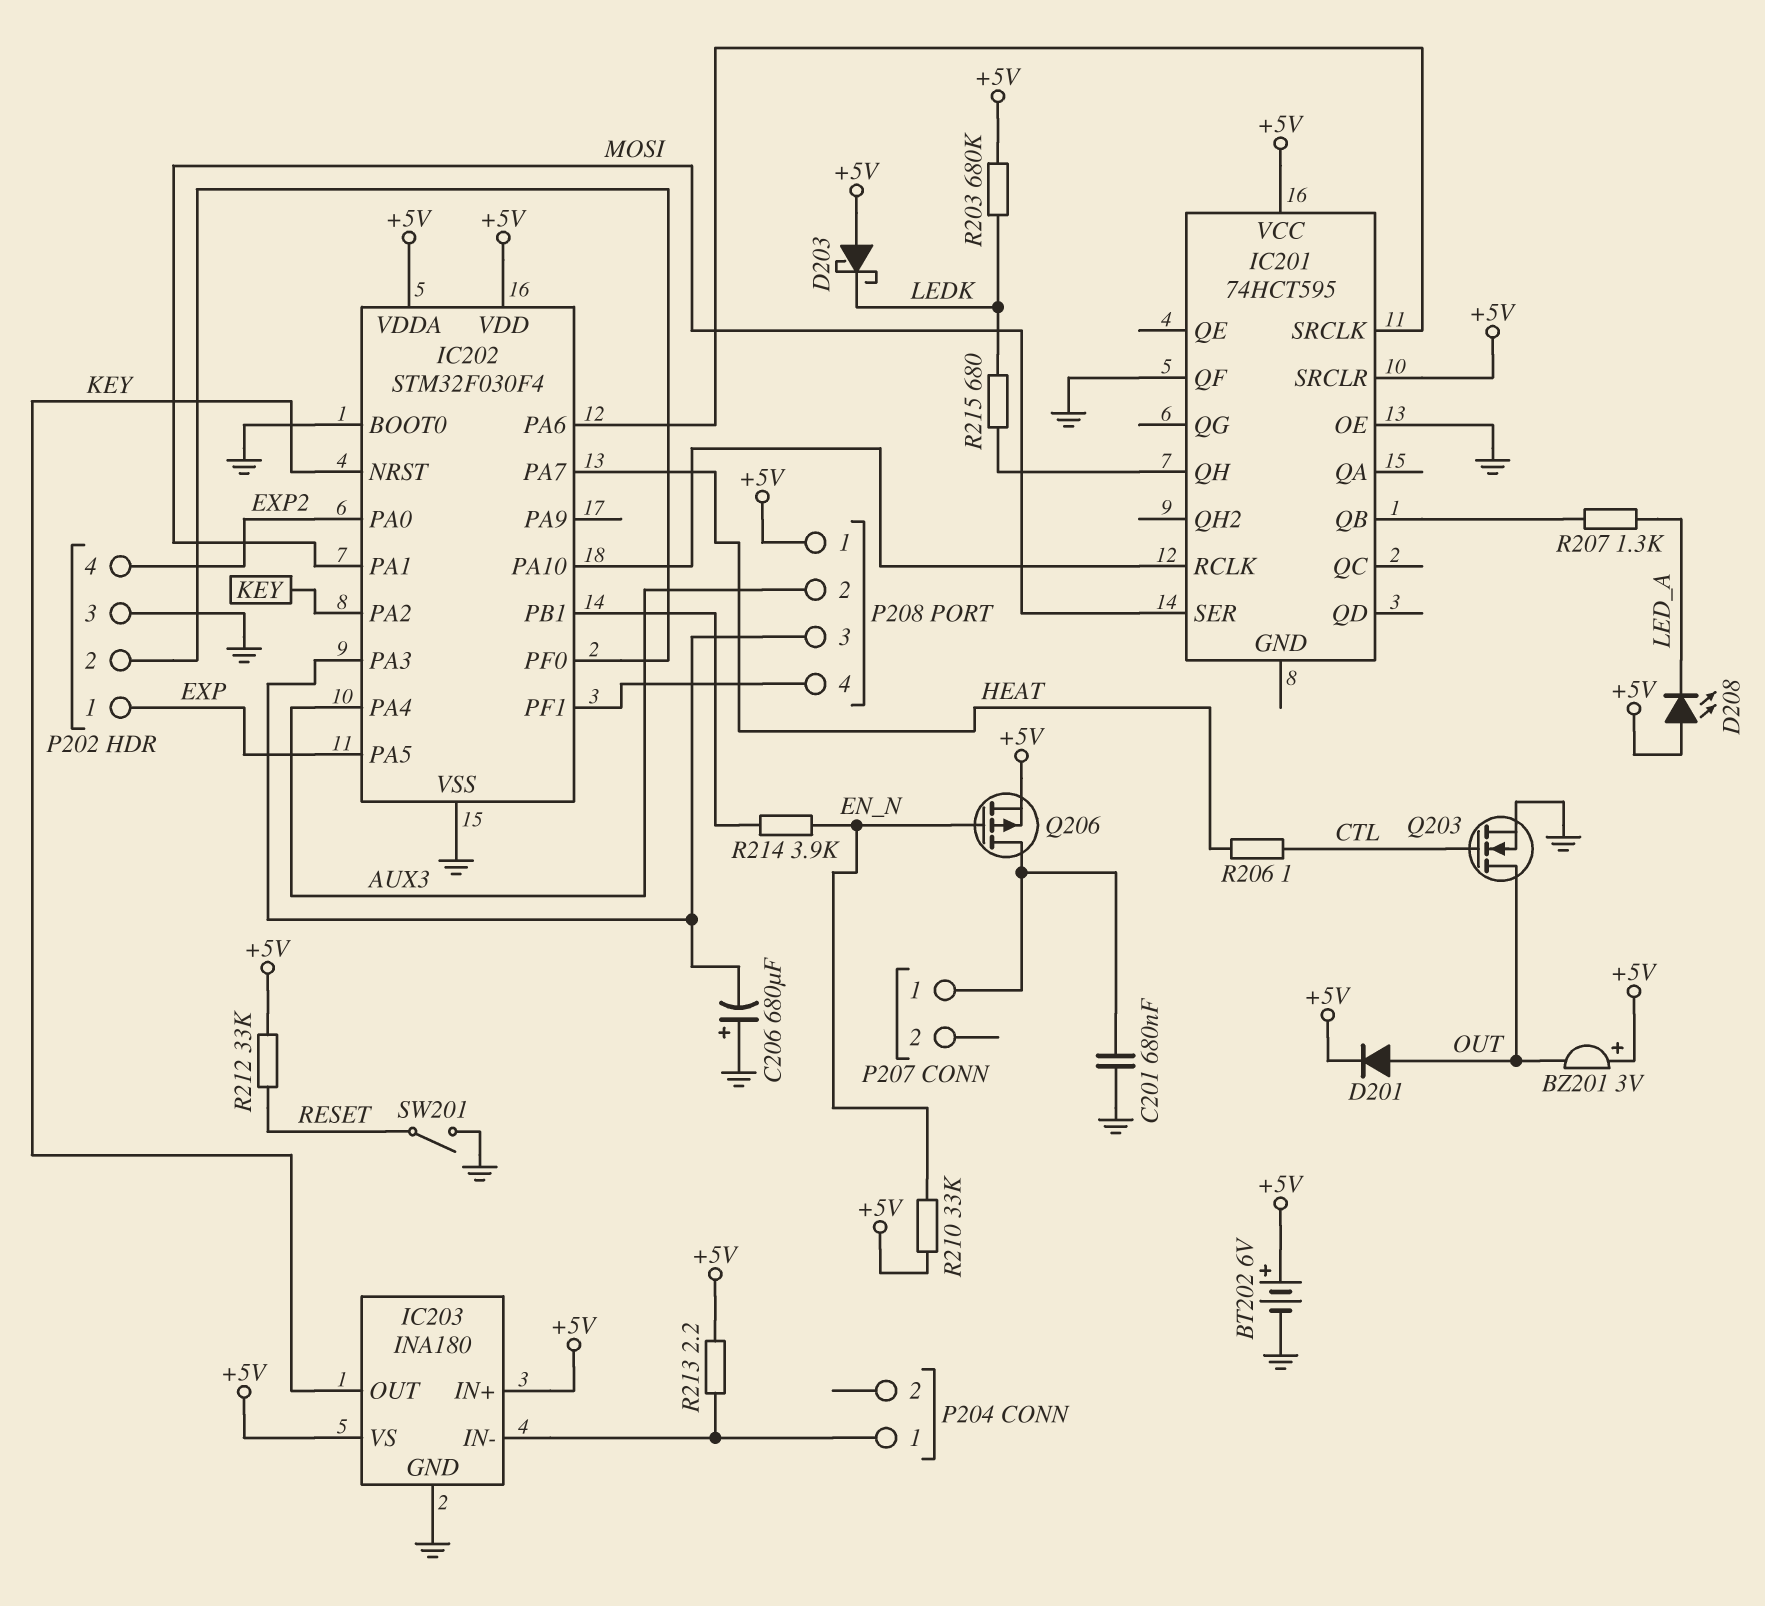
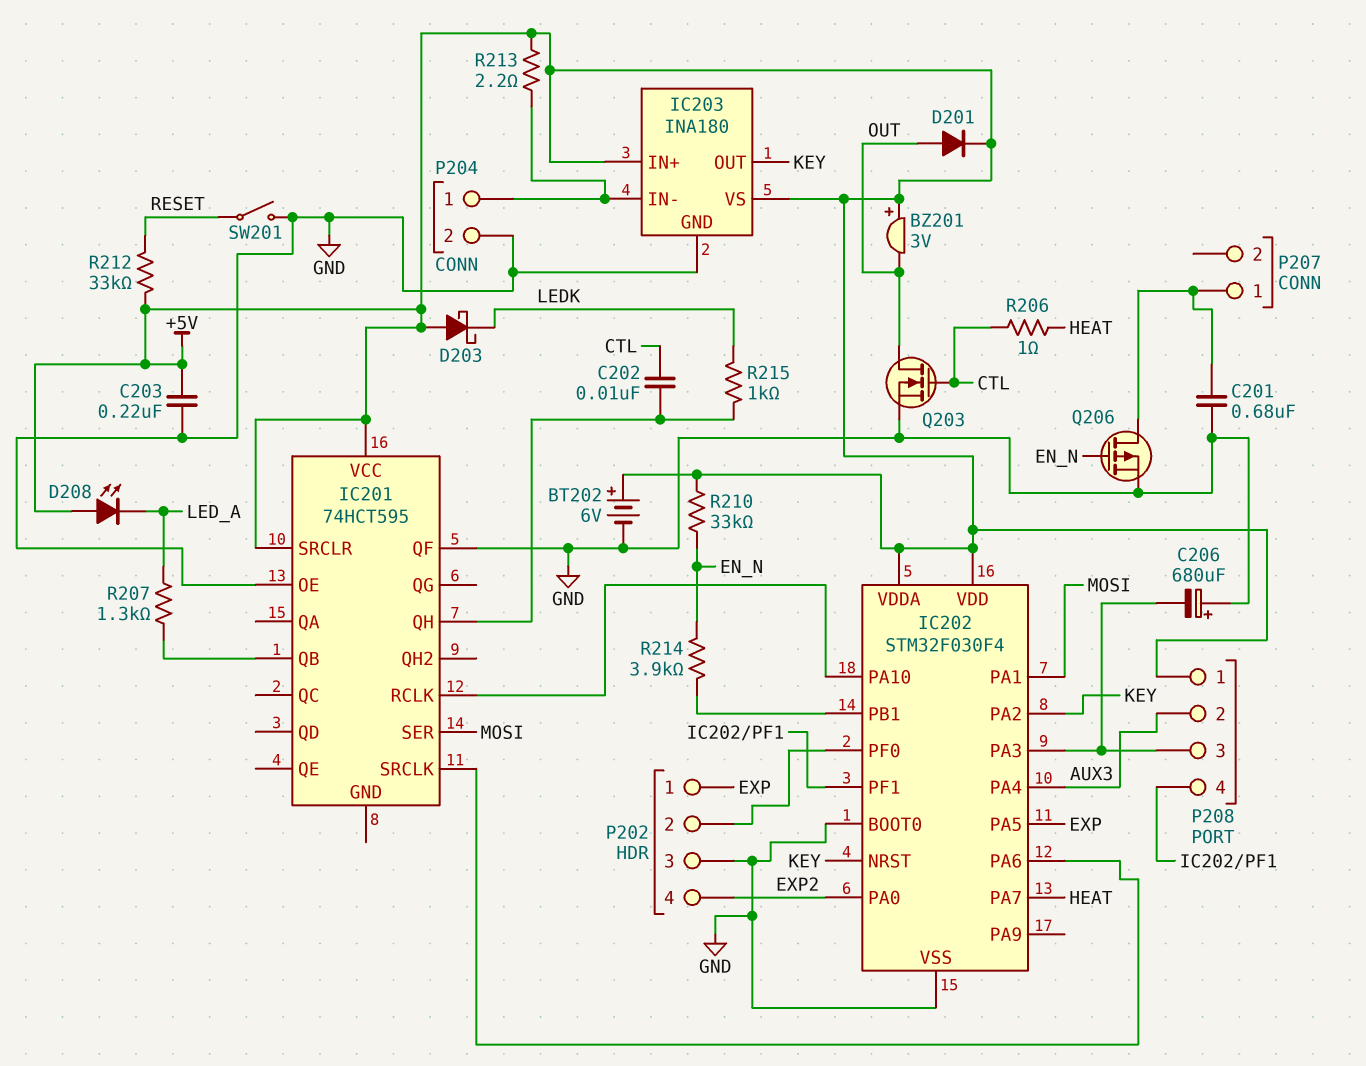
C202: none -> 10nF (CTL, IC201/QH)
C203: none -> 220nF (+5V, GND)
P204 pin 2: none -> GND
Q206: PMOS (G EN_N, D P207/1, S +5V) -> PMOS (G EN_N, D P207/1, S GND)
R203: 680k (+5V, LEDK) -> none
R215: 680 (IC201/QH, LEDK) -> 1k (IC201/QH, LEDK)

